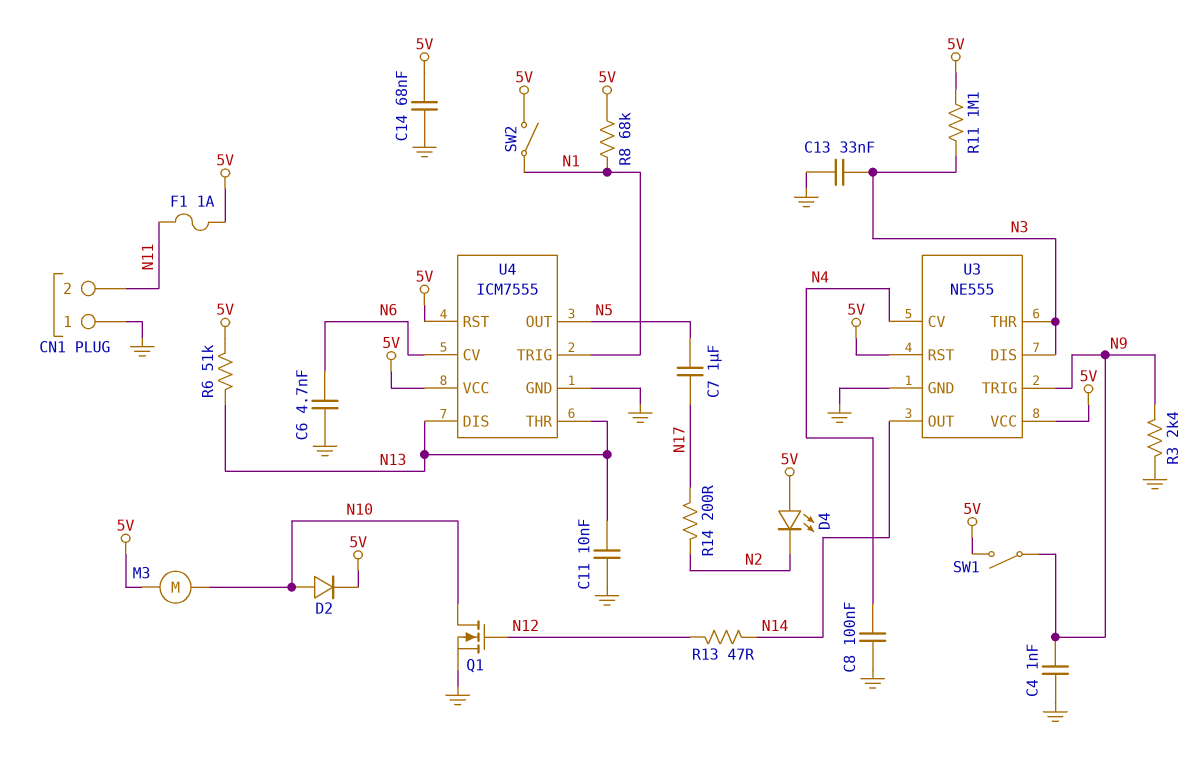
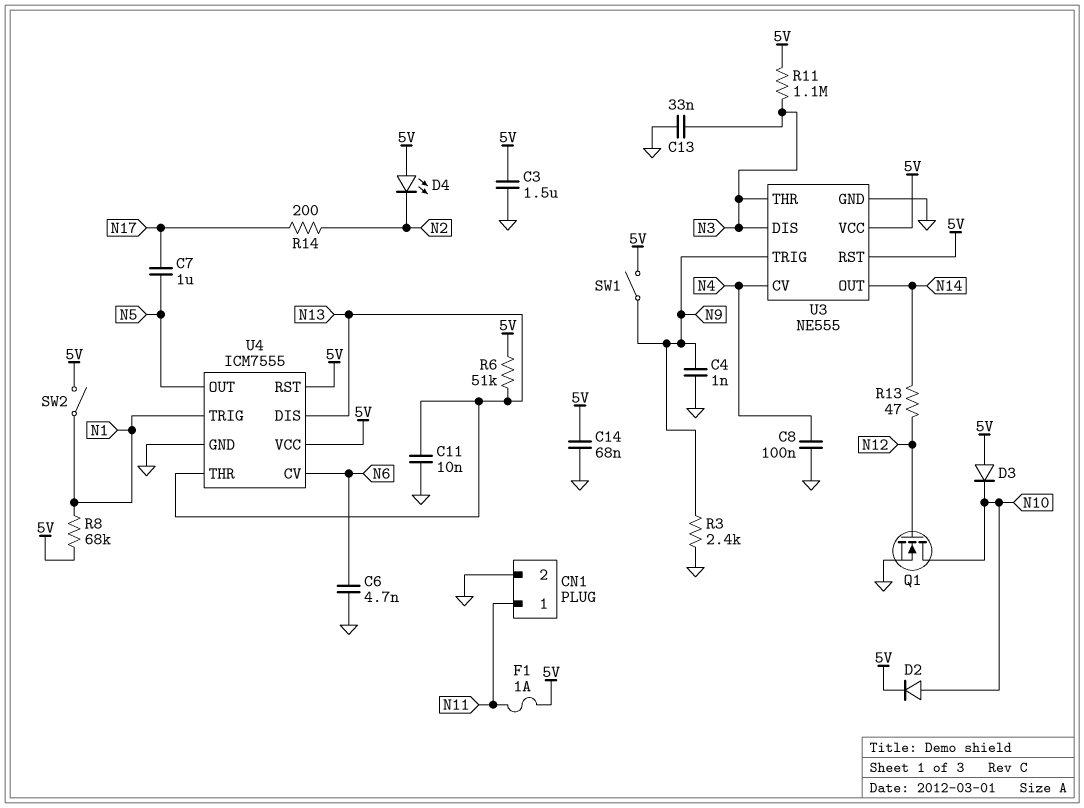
C3: none -> 1.5uF (5V, GND)
CN1 pin 1: GND -> N11
CN1 pin 2: N11 -> GND
D3: none -> diode (A 5V, K N10)
M3: motor (5V, N10) -> none

